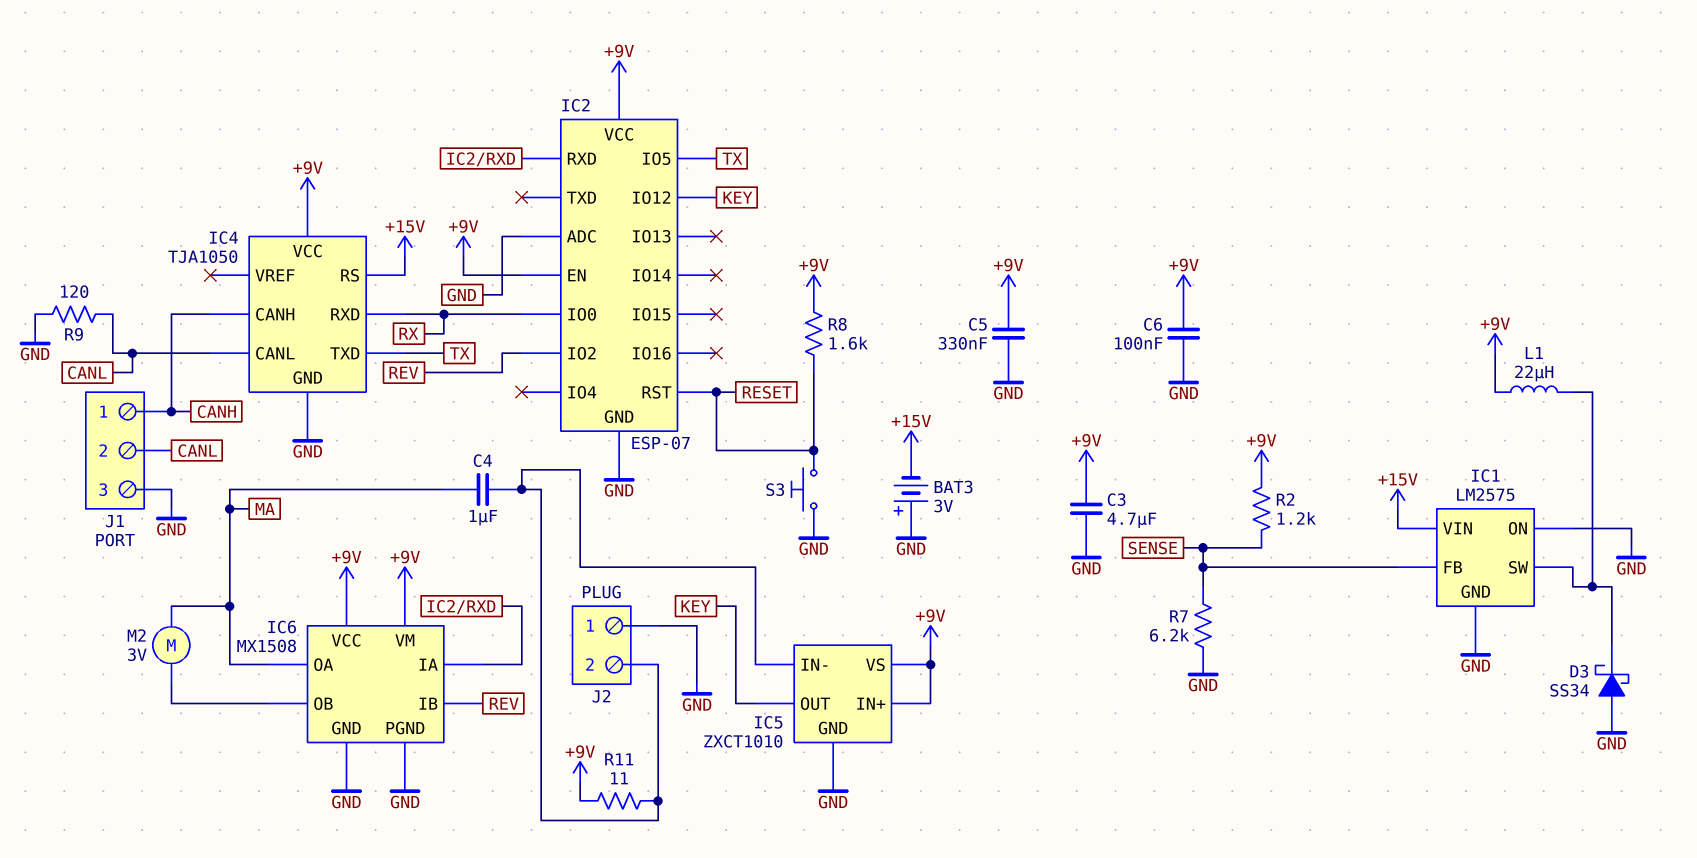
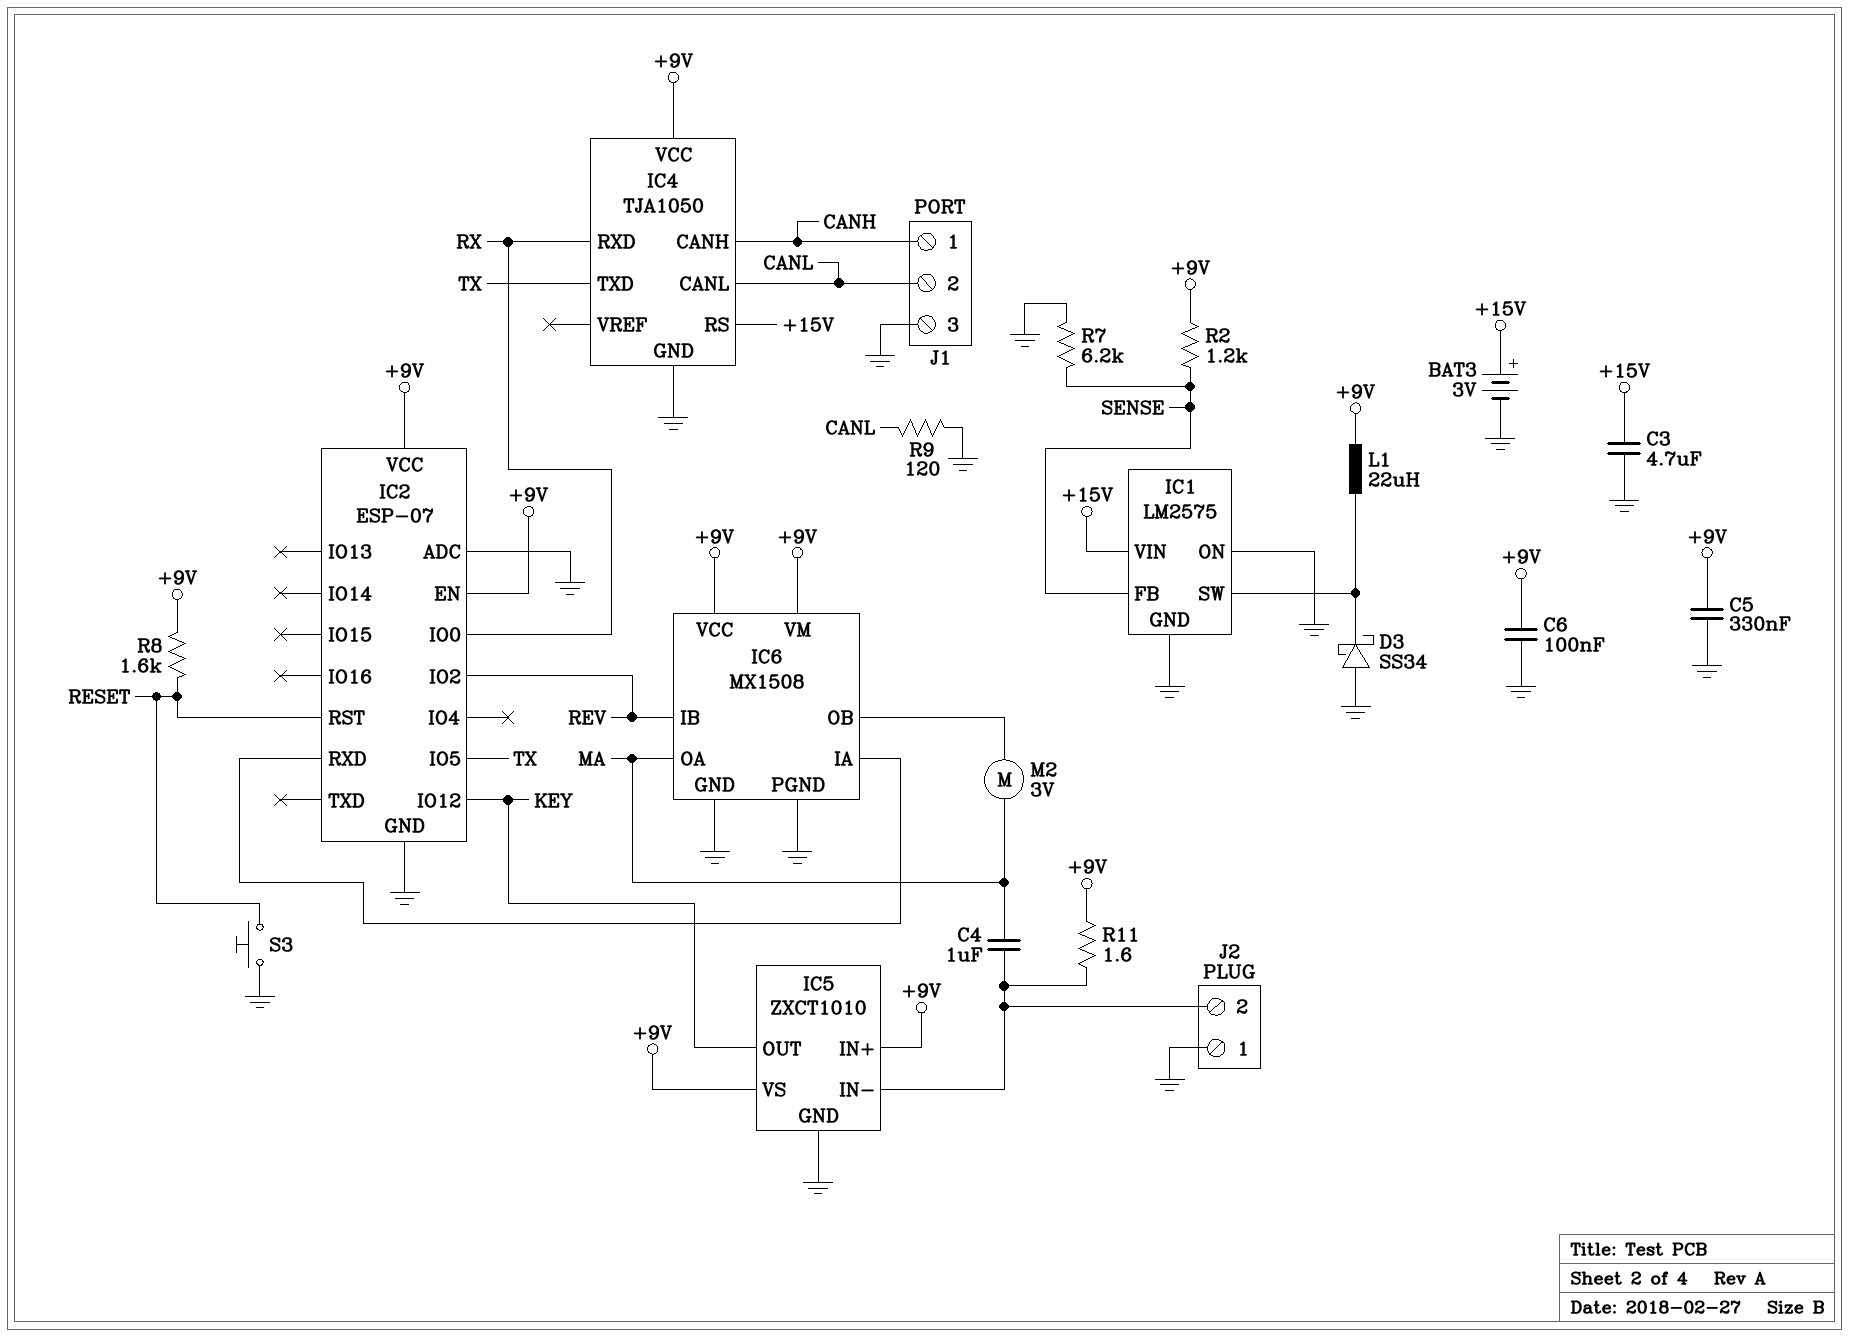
BAT3: 3V (plus GND, minus +15V) -> 3V (plus +15V, minus GND)
C3: 4.7uF (+9V, GND) -> 4.7uF (+15V, GND)
R11: 11 (+9V, IC5/IN-) -> 1.6 (+9V, IC5/IN-)

